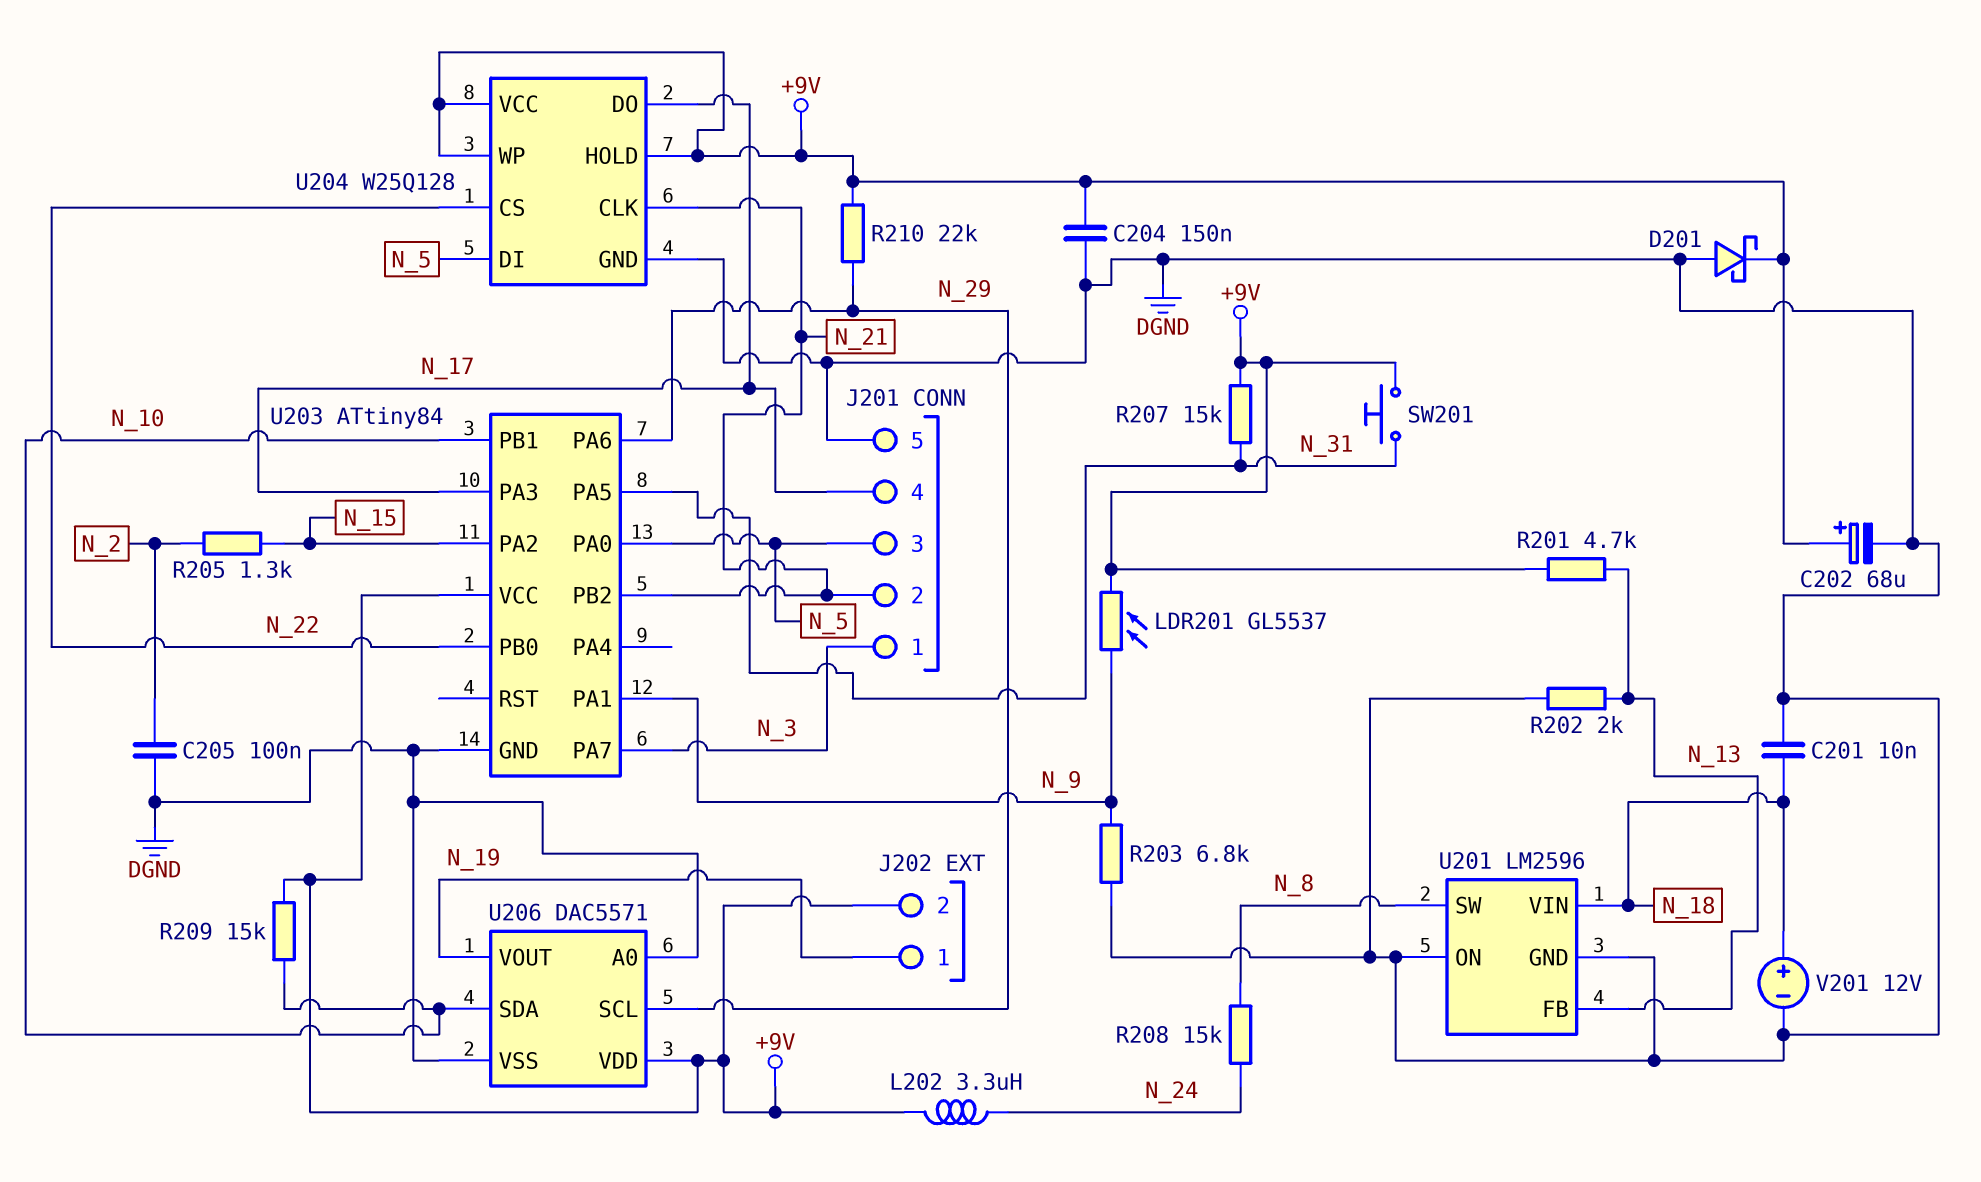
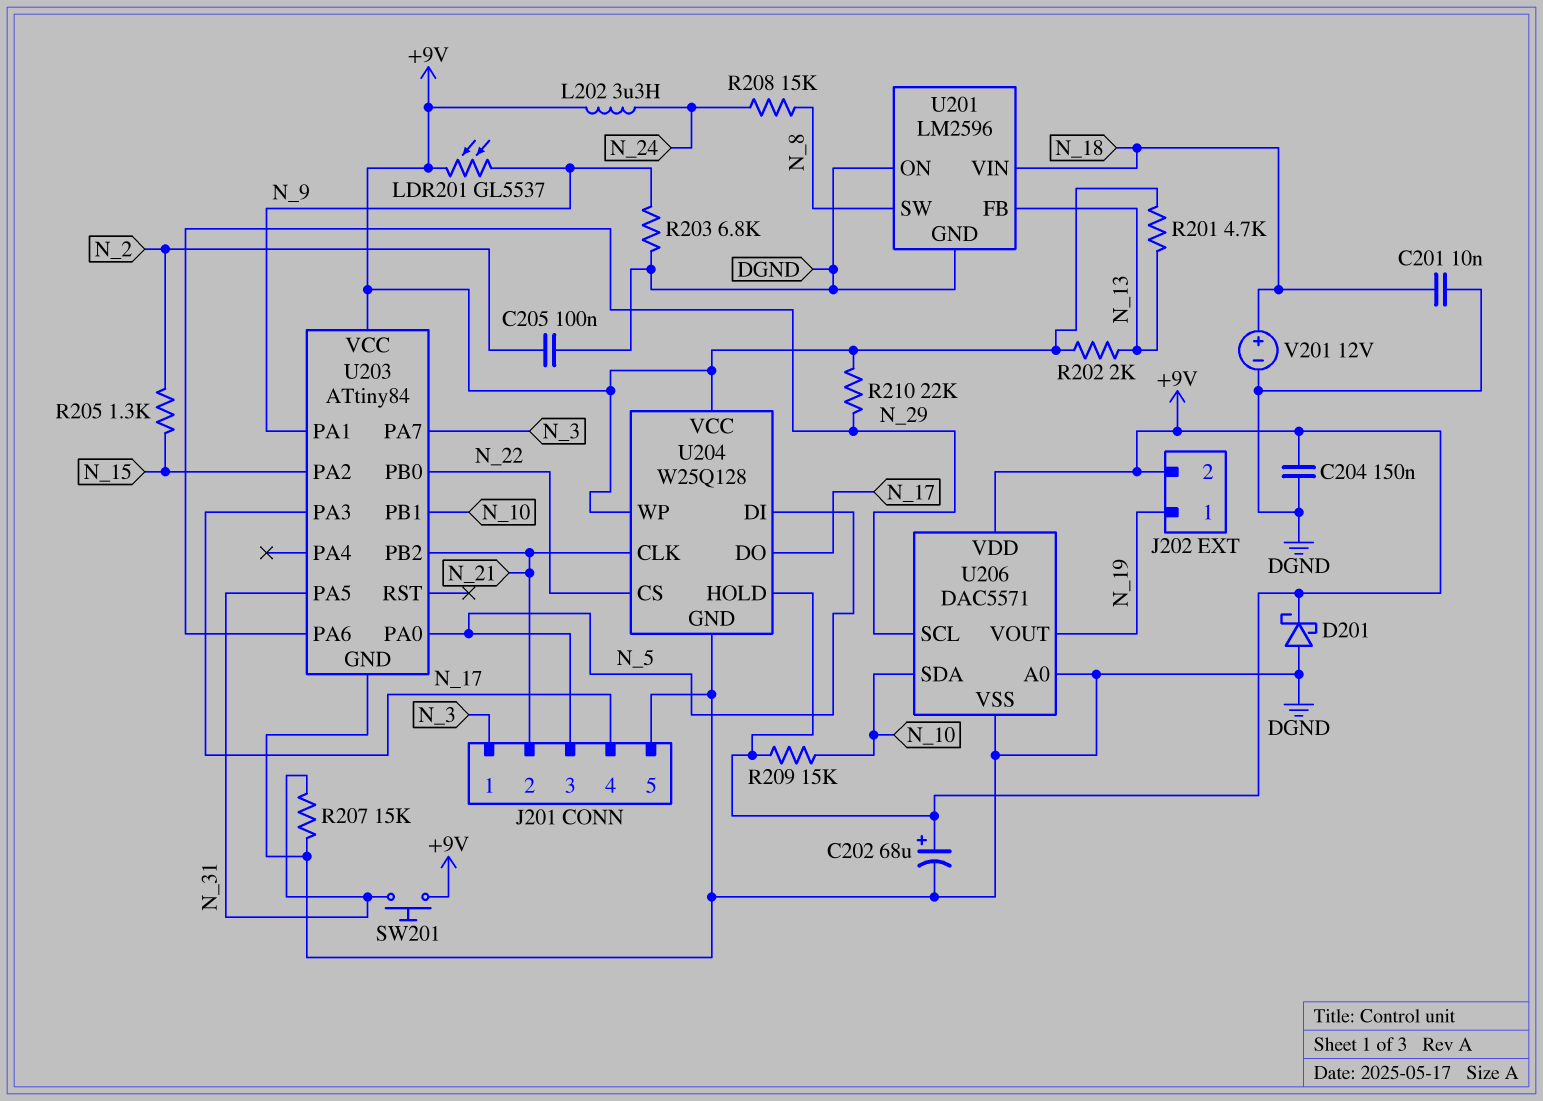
R202: 2k (DGND, N_13) -> 2k (+9V, N_13)
R207: 15k (+9V, N_31) -> 15k (DGND, N_31)

